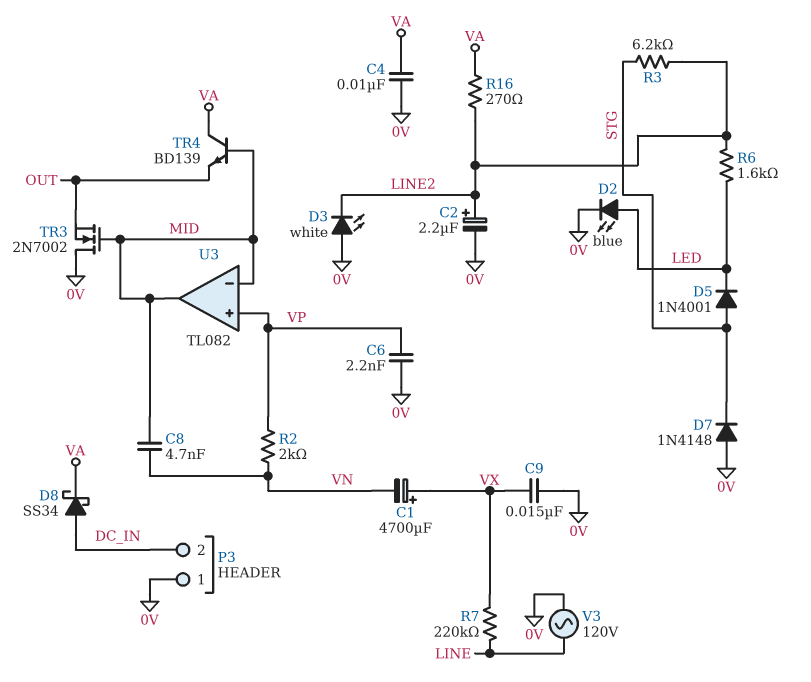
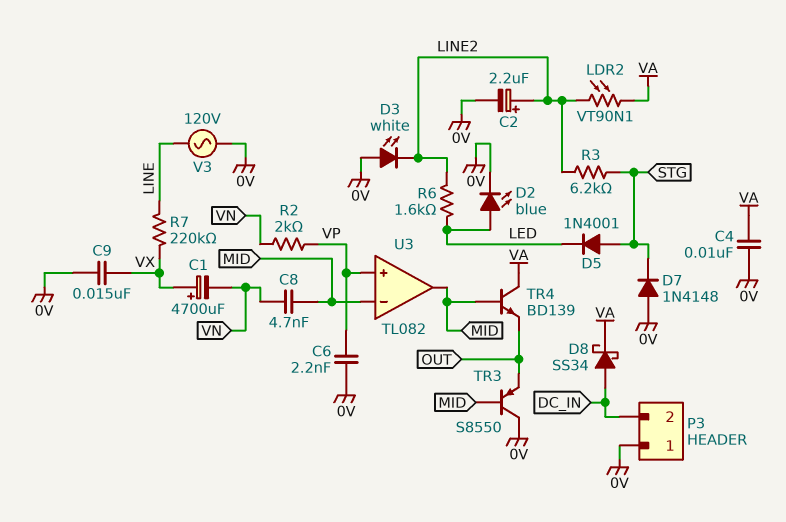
LDR2: none -> VT90N1 (LINE2, VA)
R16: 270 (LINE2, VA) -> none
TR3: NMOS 2N7002 (G MID, D 0V, S OUT) -> PNP S8550 (B MID, C 0V, E OUT)

